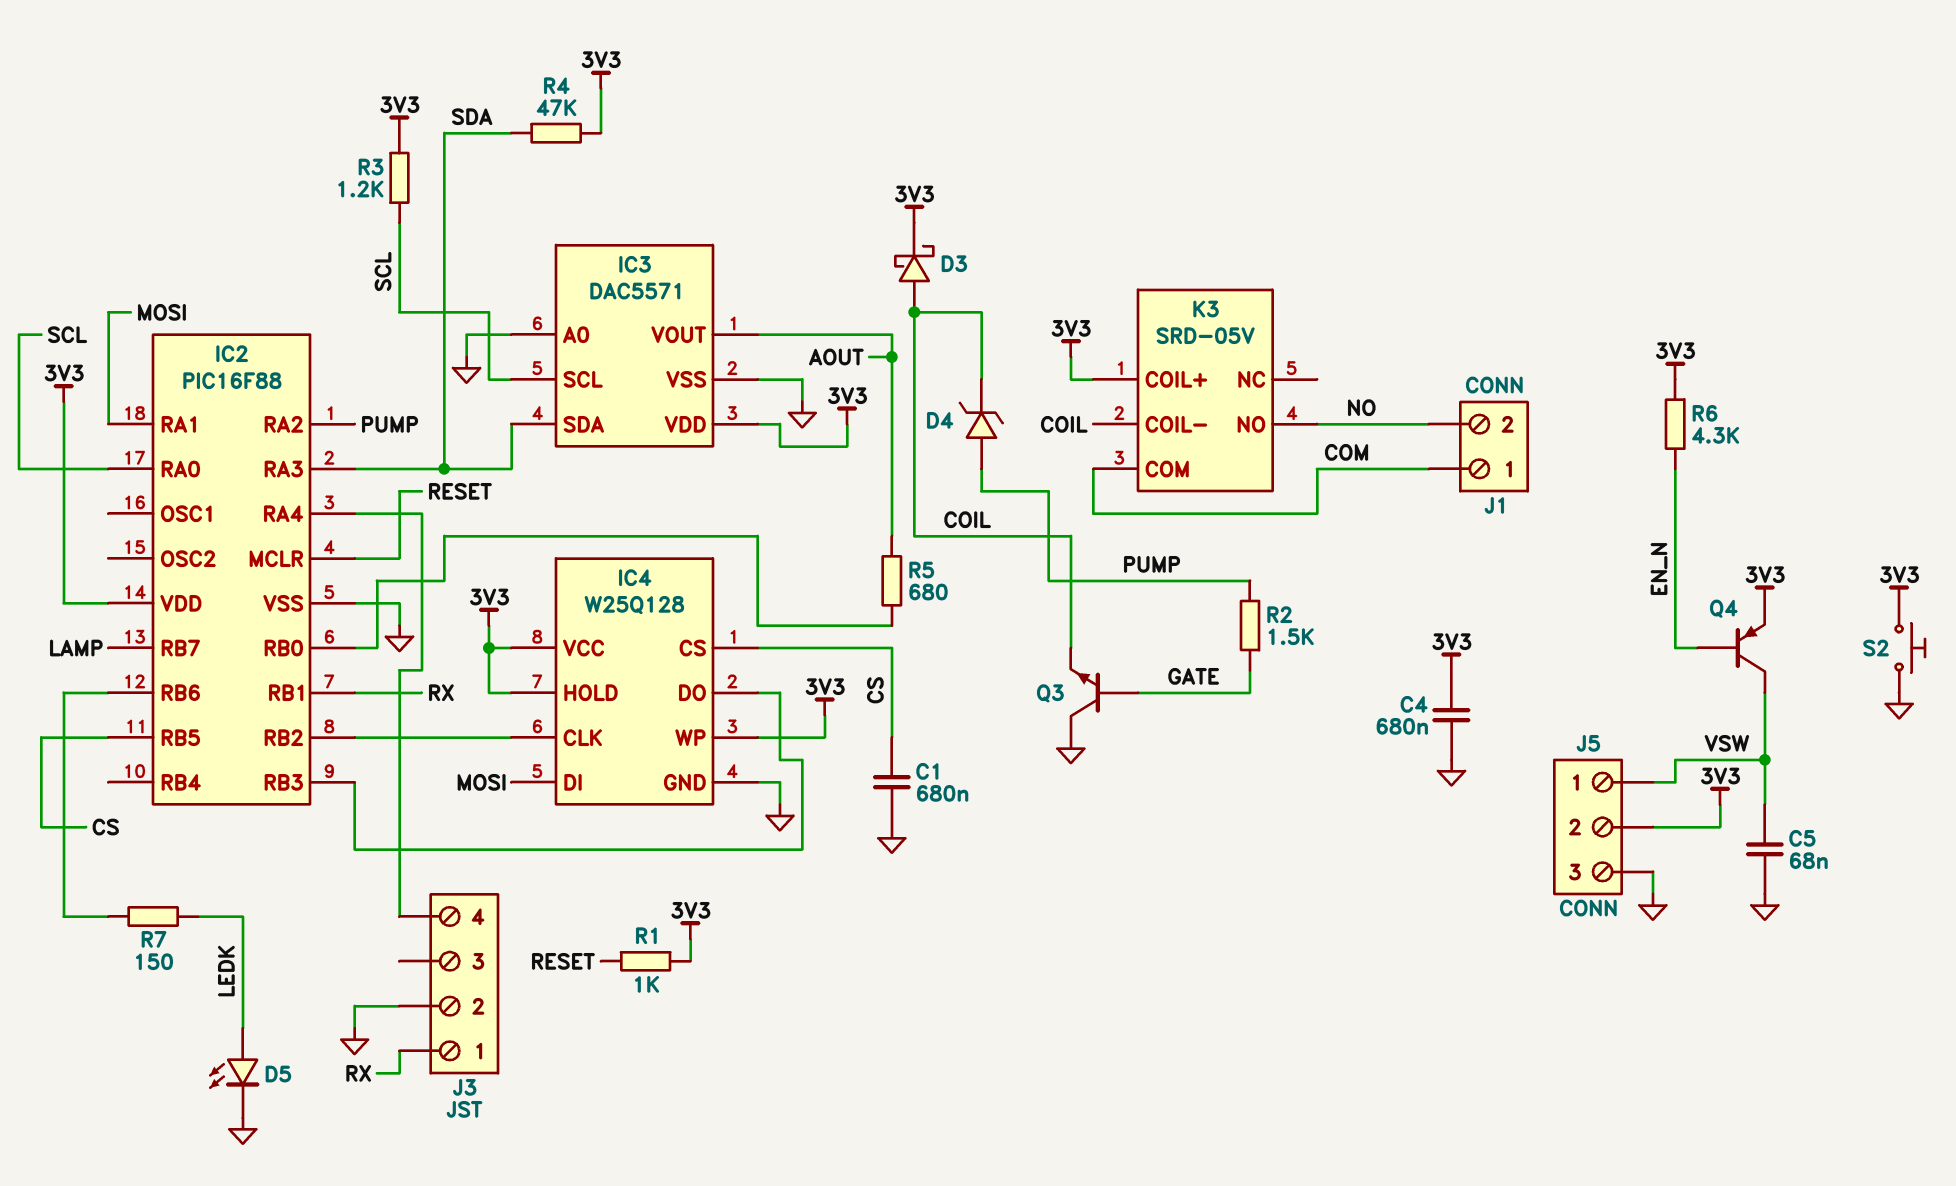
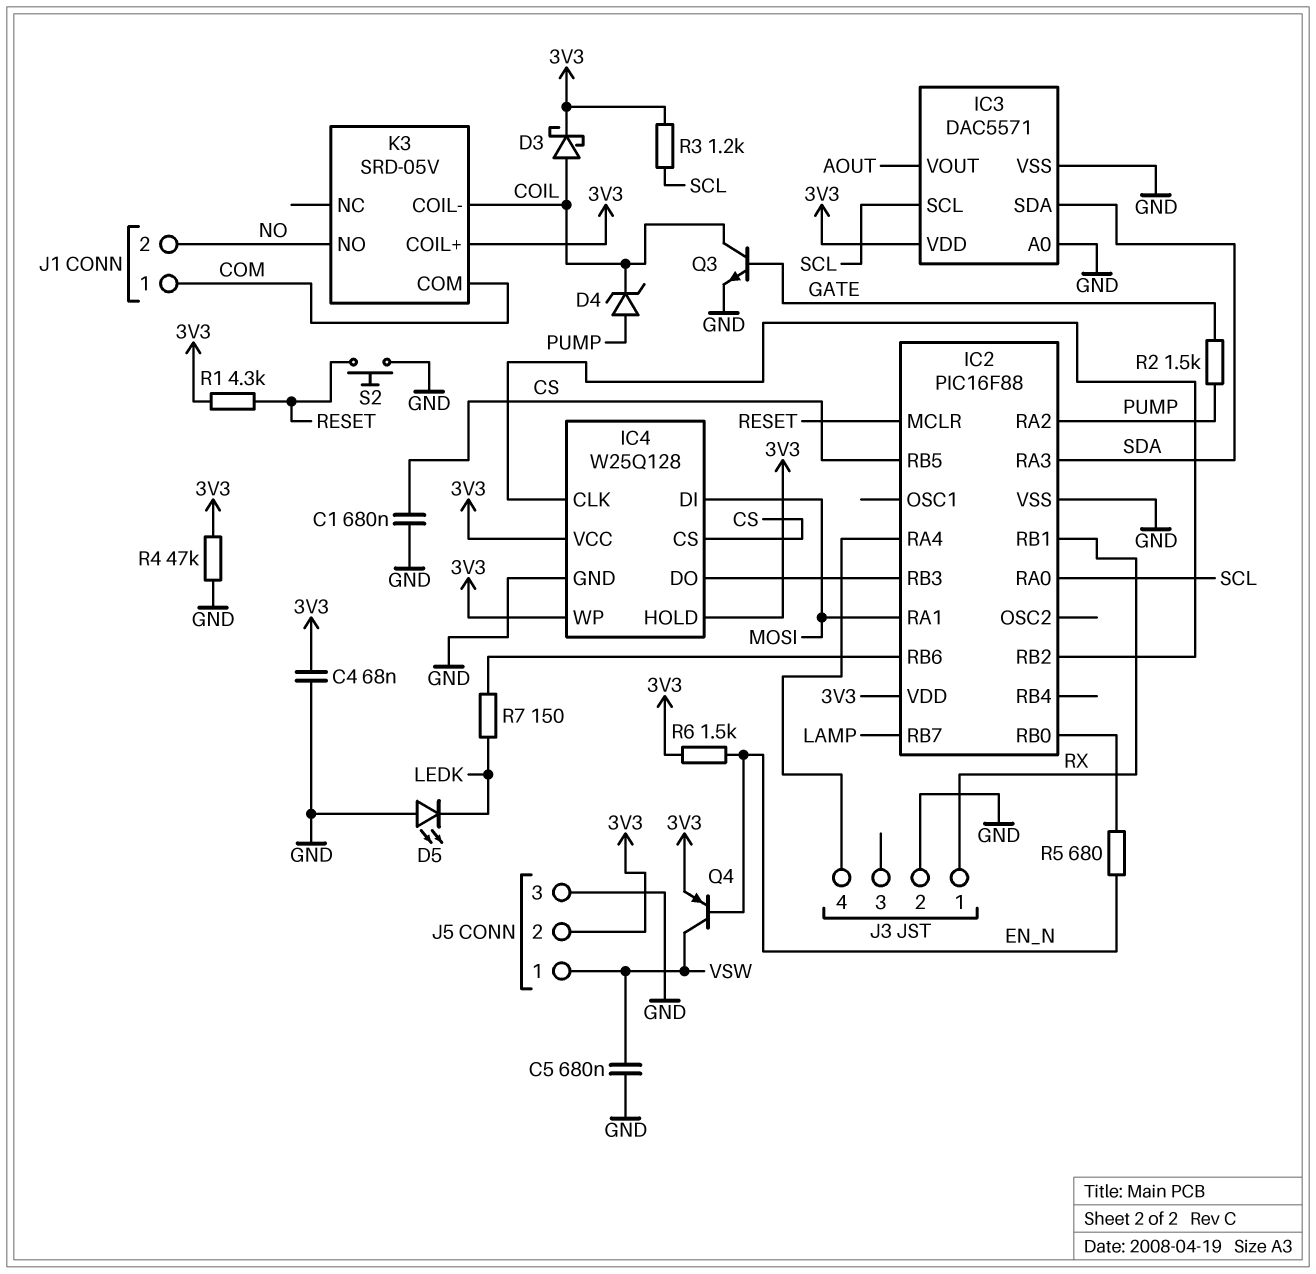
C4: 680nF (3V3, GND) -> 68nF (3V3, GND)
C5: 68nF (GND, VSW) -> 680nF (GND, VSW)
D5: LED (A LEDK, K GND) -> LED (A GND, K LEDK)
Q3: NPN (B GATE, C GND, E COIL) -> NPN (B GATE, C COIL, E GND)
R1: 1k (3V3, RESET) -> 4.3k (3V3, RESET)
R4: 47k (3V3, SDA) -> 47k (3V3, GND)
R5: 680 (AOUT, IC2/RB0) -> 680 (EN_N, IC2/RB0)
R6: 4.3k (3V3, EN_N) -> 1.5k (3V3, EN_N)
S2: button (3V3, GND) -> button (GND, RESET)

